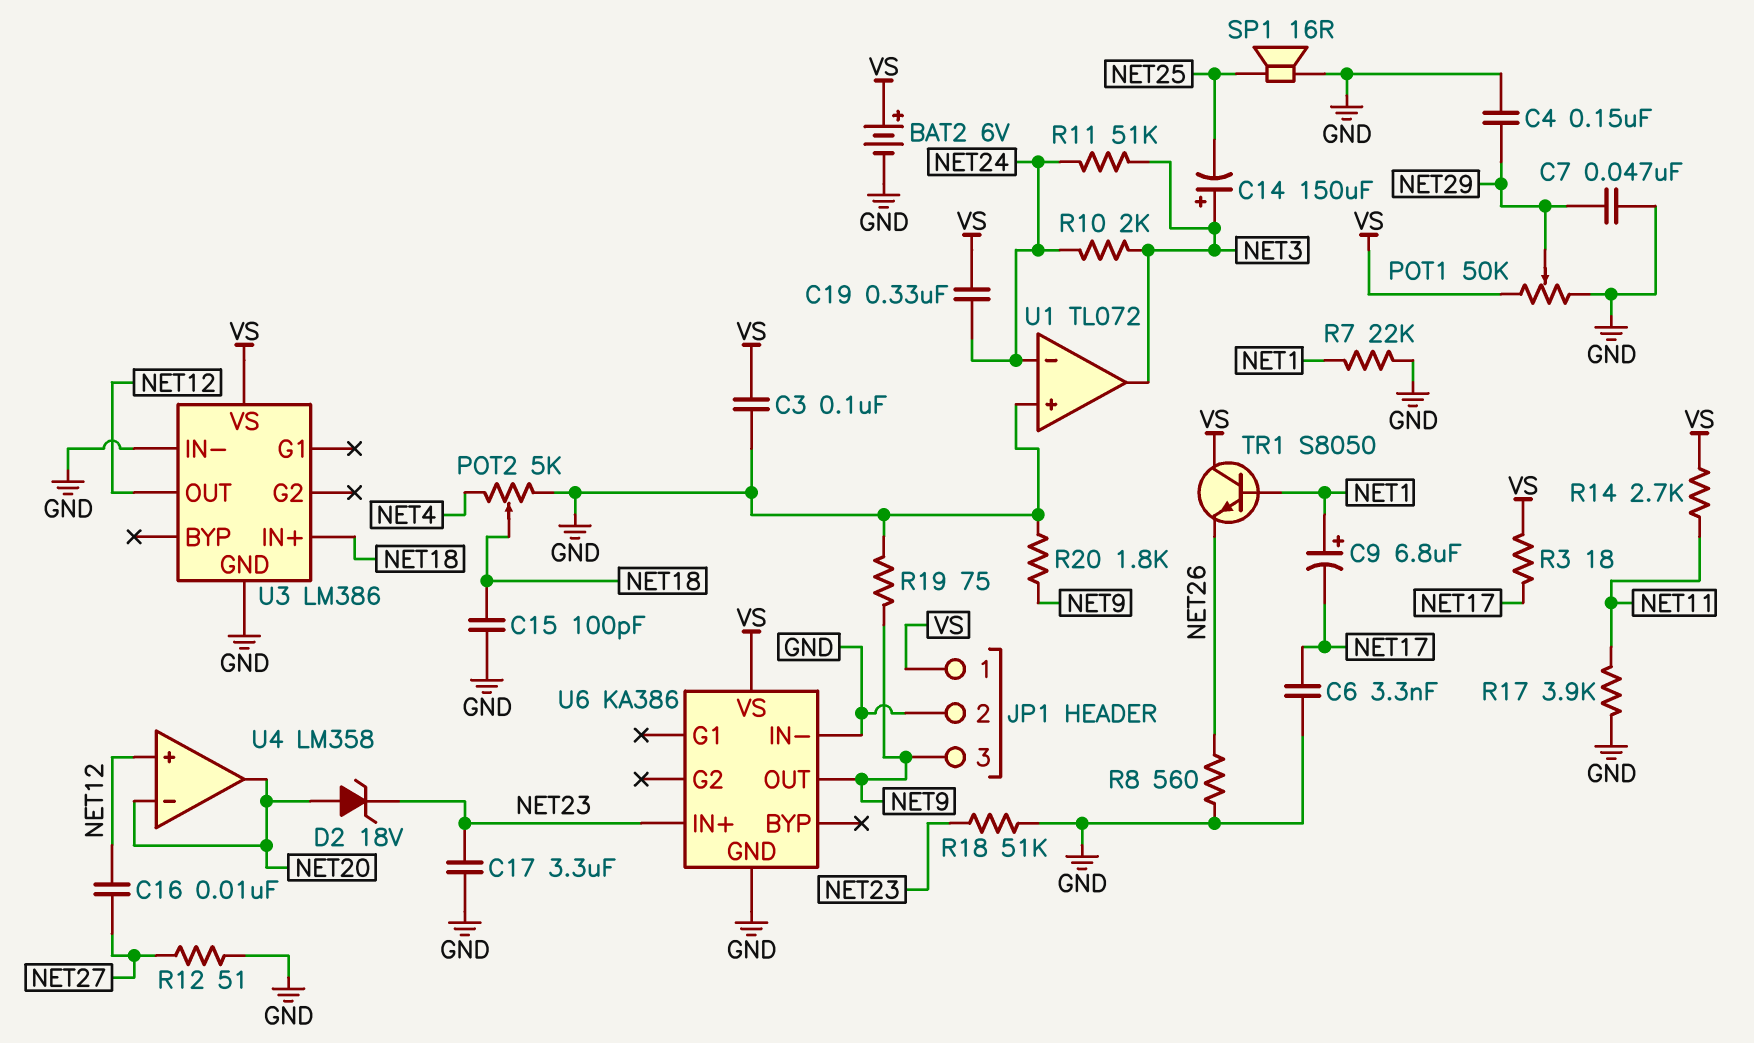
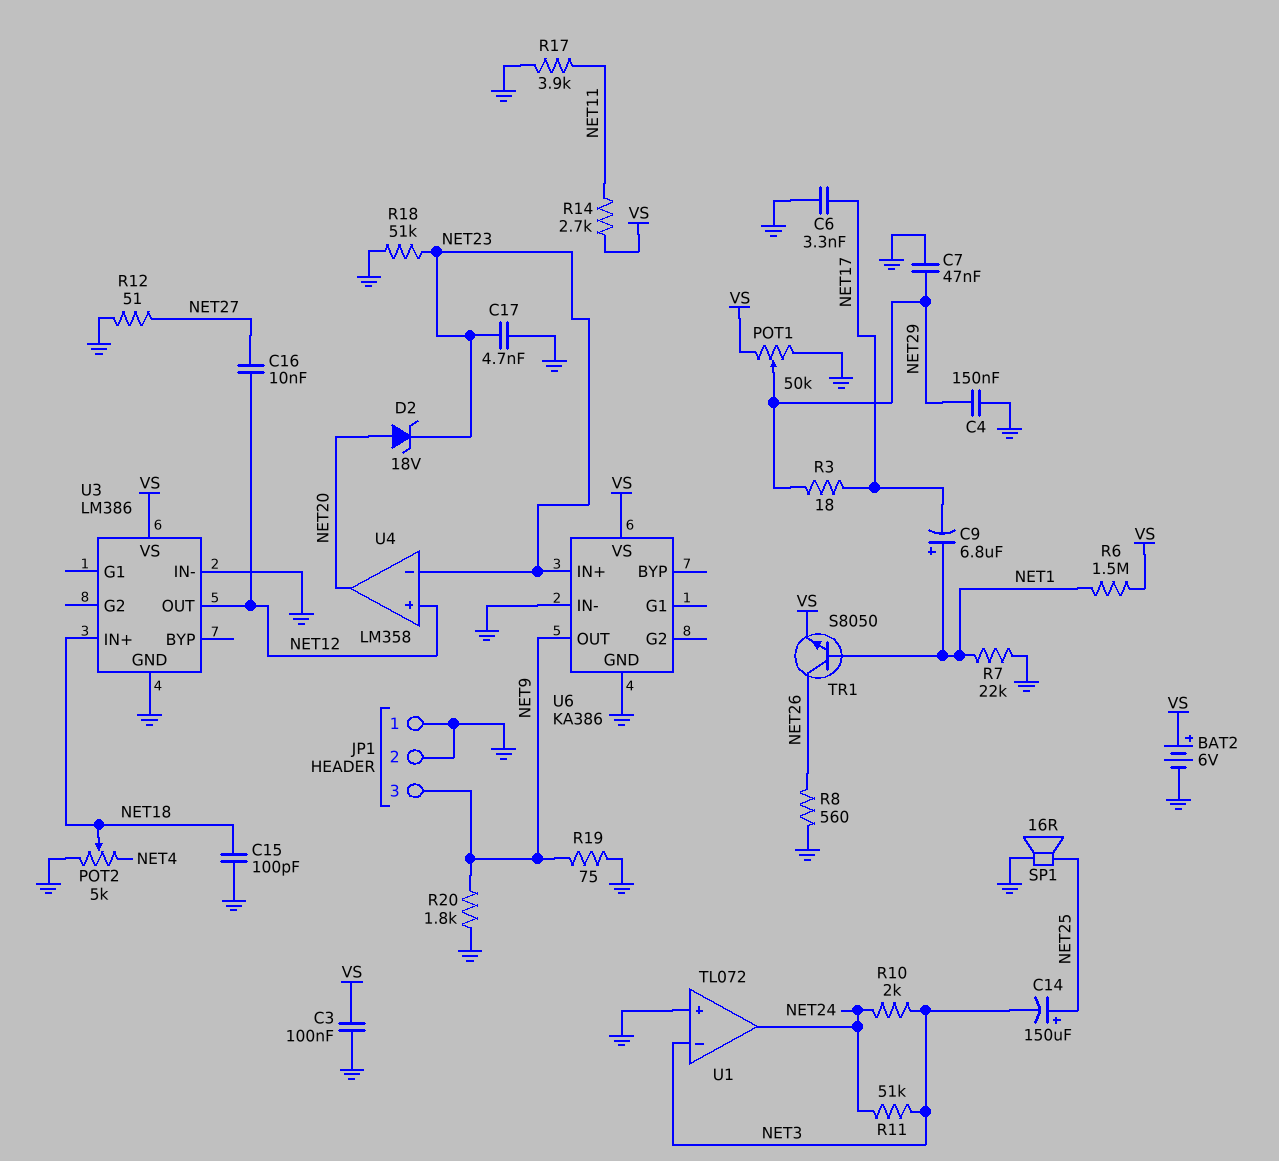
C14: 150uF (plus NET3, minus NET25) -> 150uF (plus NET25, minus NET3)
C17: 3.3uF (GND, NET23) -> 4.7nF (GND, NET23)
C19: 330nF (NET24, VS) -> none
JP1 pin 1: VS -> GND
R3: 18 (NET17, VS) -> 18 (NET17, NET29)
R6: none -> 1.5M (NET1, VS)
TR1: NPN S8050 (B NET1, C VS, E NET26) -> NPN S8050 (B NET1, C NET26, E VS)
U1 pin in-: NET24 -> NET3
U1 pin out: NET3 -> NET24
U4 pin in-: NET20 -> NET23

